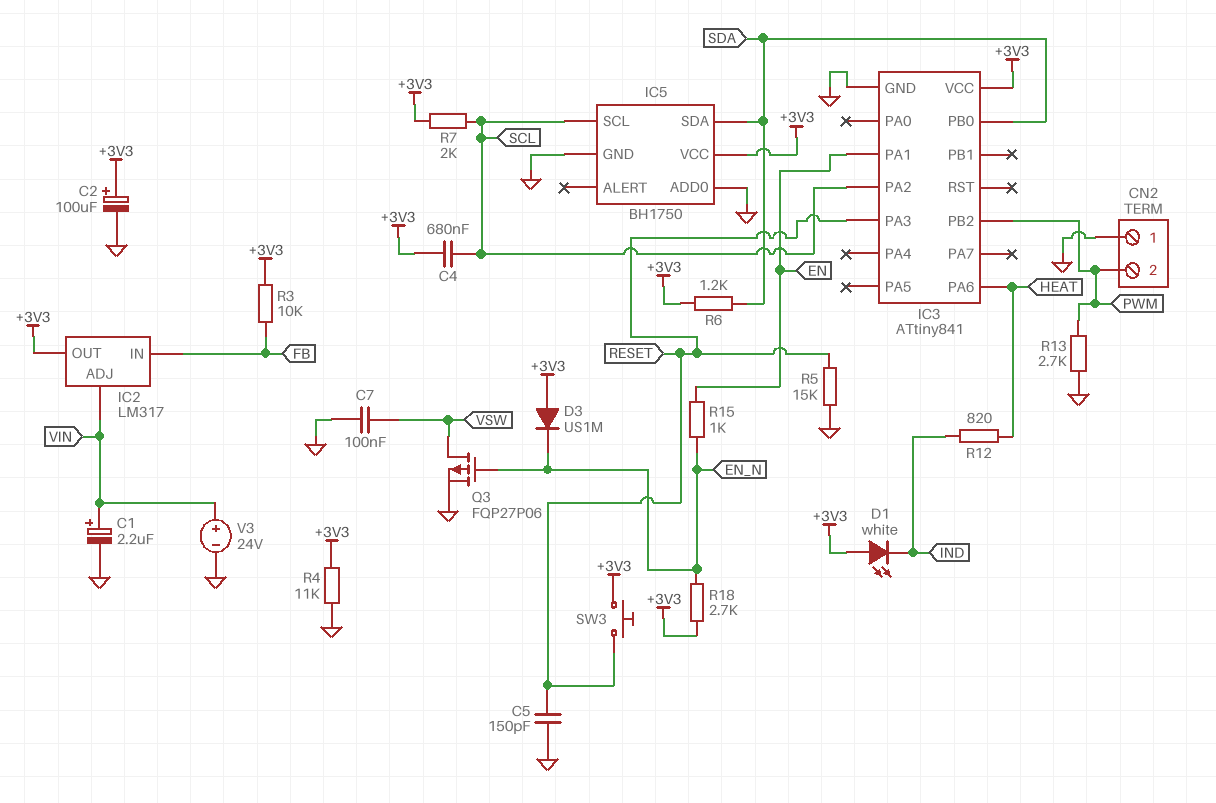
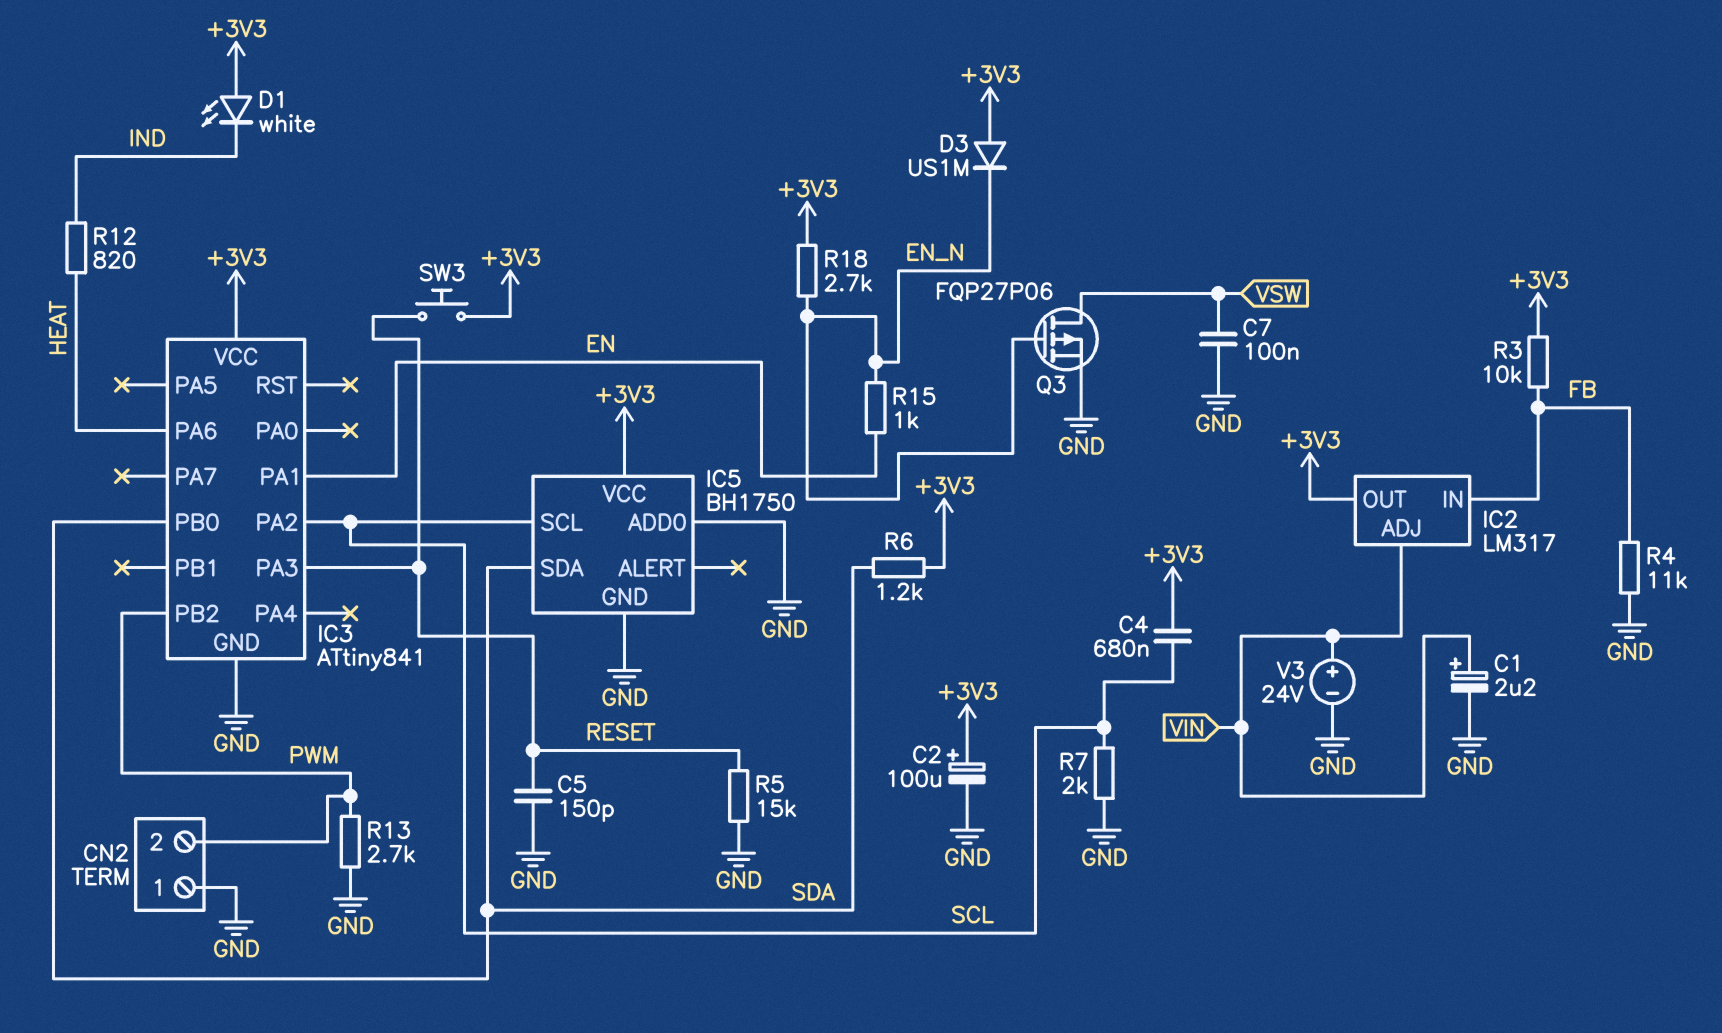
R4: 11k (+3V3, GND) -> 11k (FB, GND)
R7: 2k (+3V3, SCL) -> 2k (GND, SCL)

